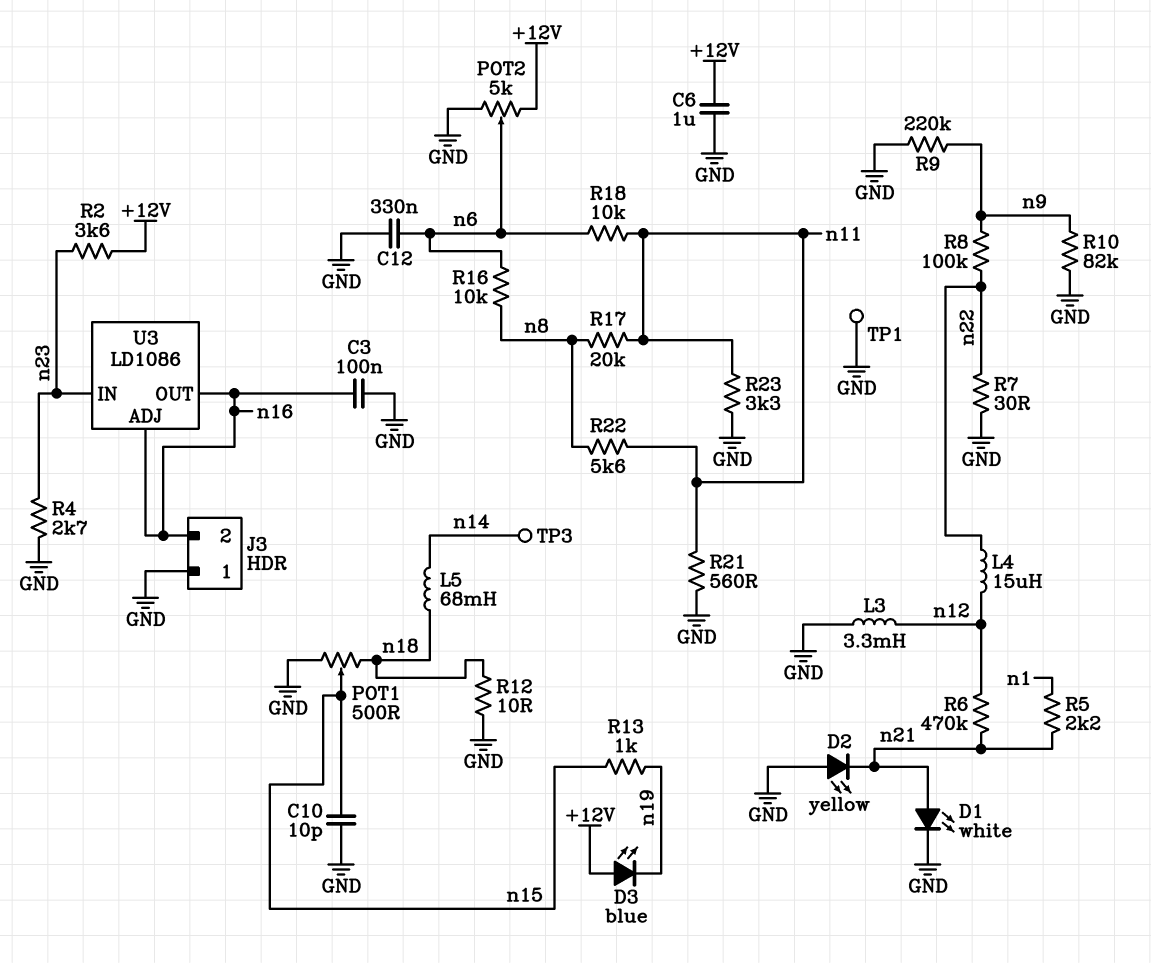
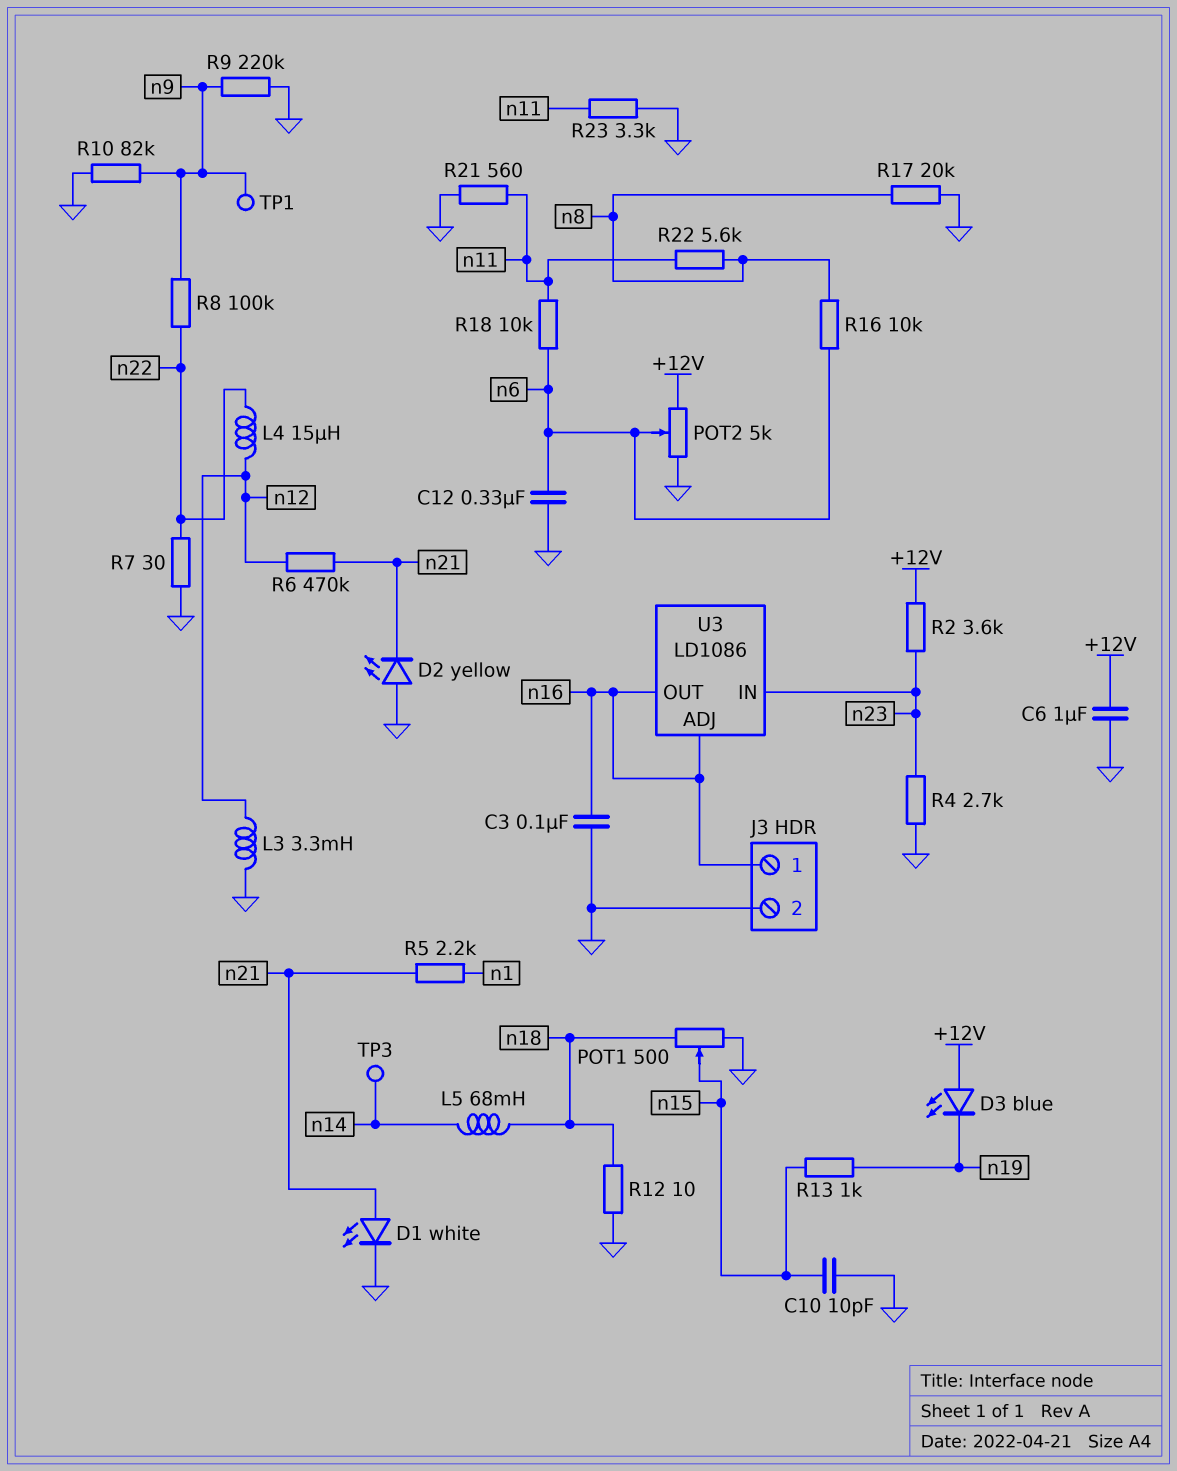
J3 pin 1: GND -> n16
J3 pin 2: n16 -> GND
R17: 20k (n8, n11) -> 20k (GND, n8)
TP1: test point (GND) -> test point (n9)

